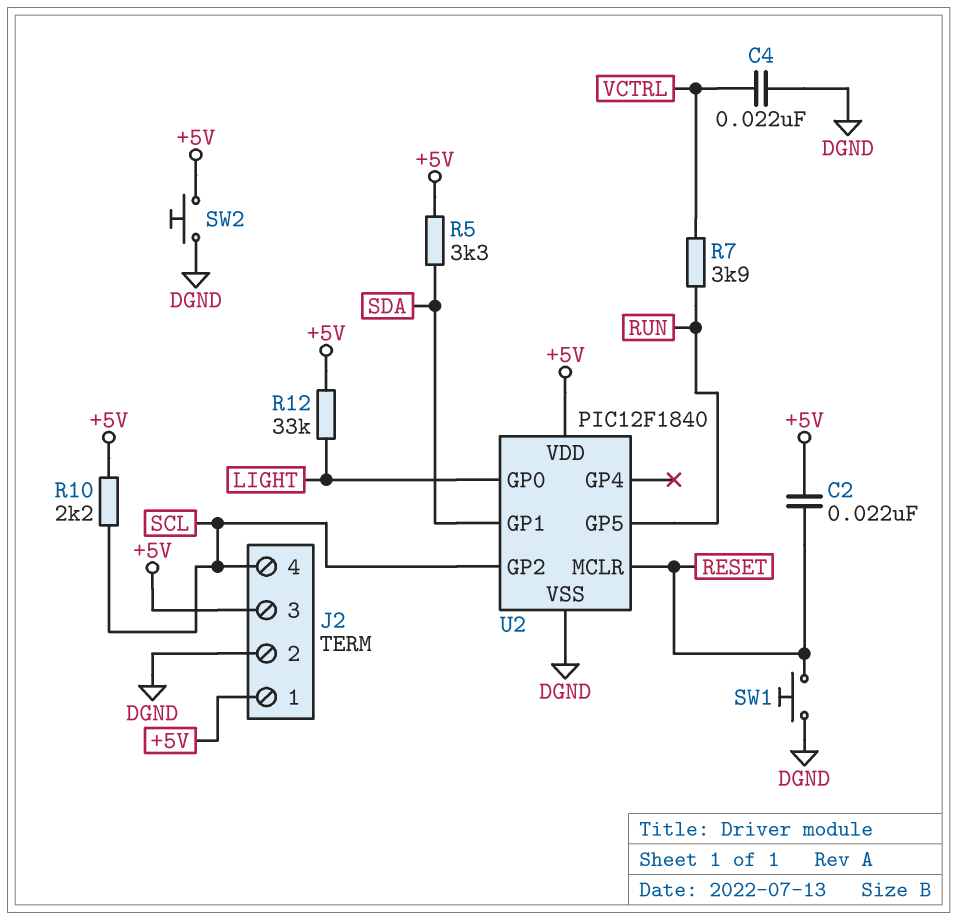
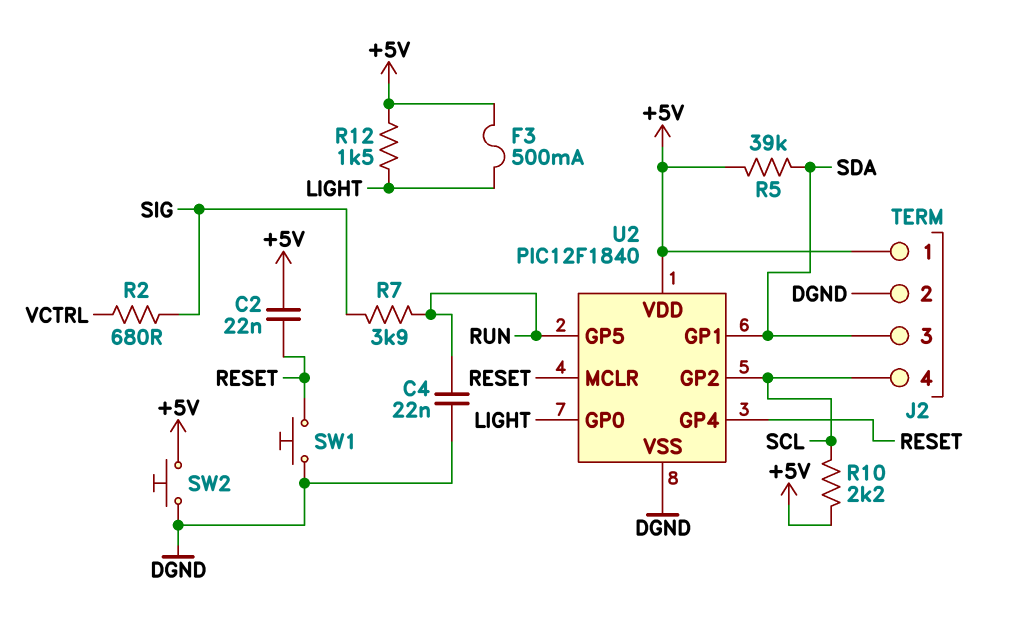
C4: 22nF (DGND, VCTRL) -> 22nF (DGND, RUN)
F3: none -> 500mA (+5V, LIGHT)
J2 pin 3: +5V -> SDA
R2: none -> 680 (SIG, VCTRL)
R5: 3.3k (+5V, SDA) -> 39k (+5V, SDA)
R7: 3.9k (RUN, VCTRL) -> 3.9k (RUN, SIG)
R12: 33k (+5V, LIGHT) -> 1.5k (+5V, LIGHT)
U2 pin GP4: none -> RESET

